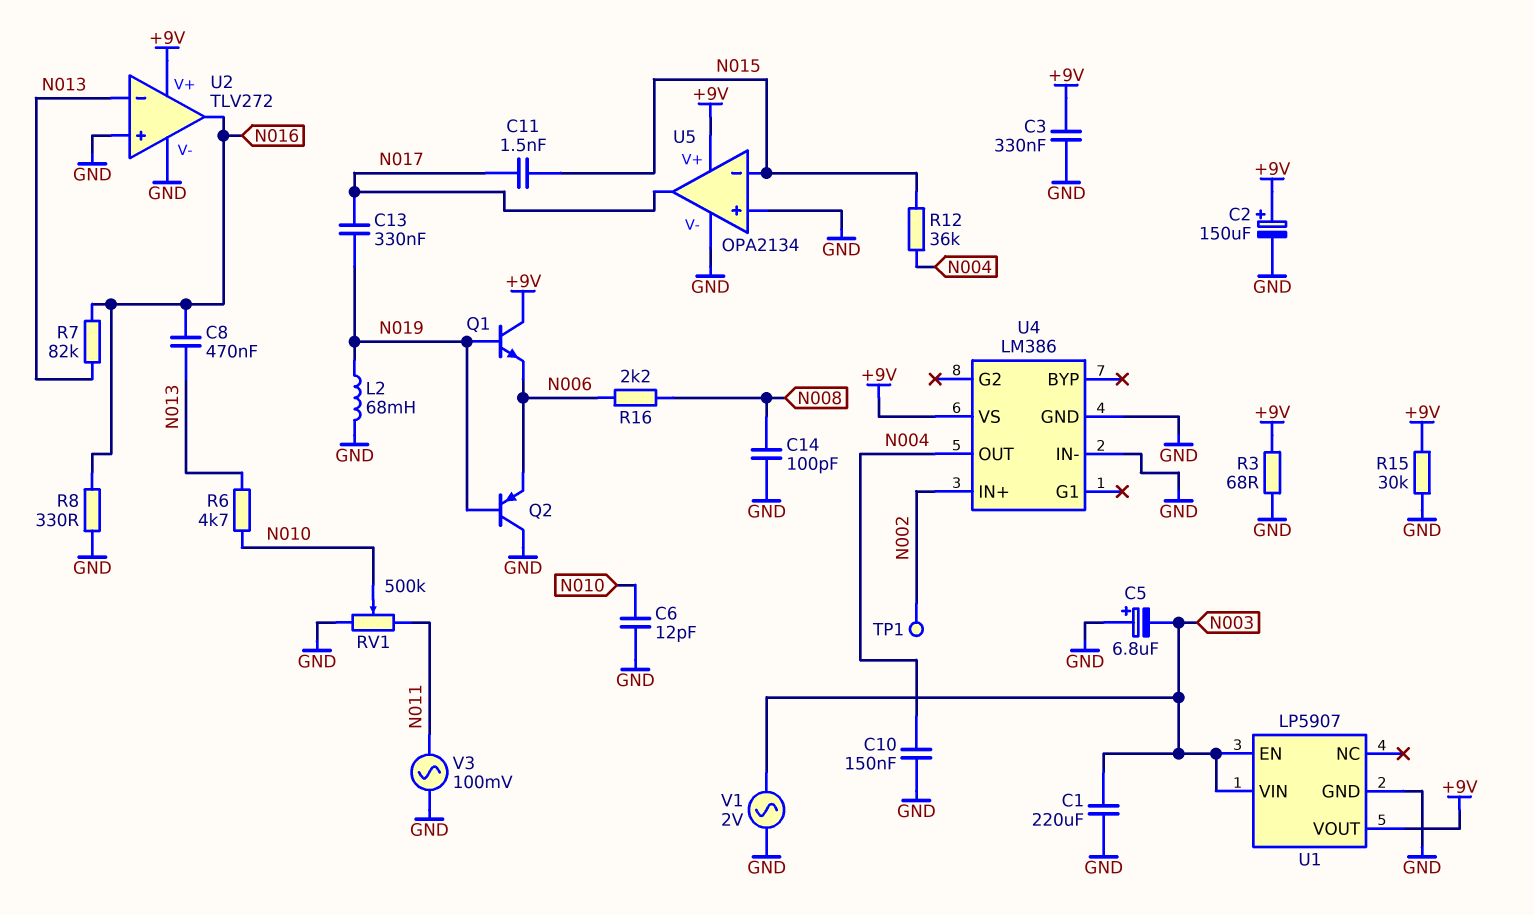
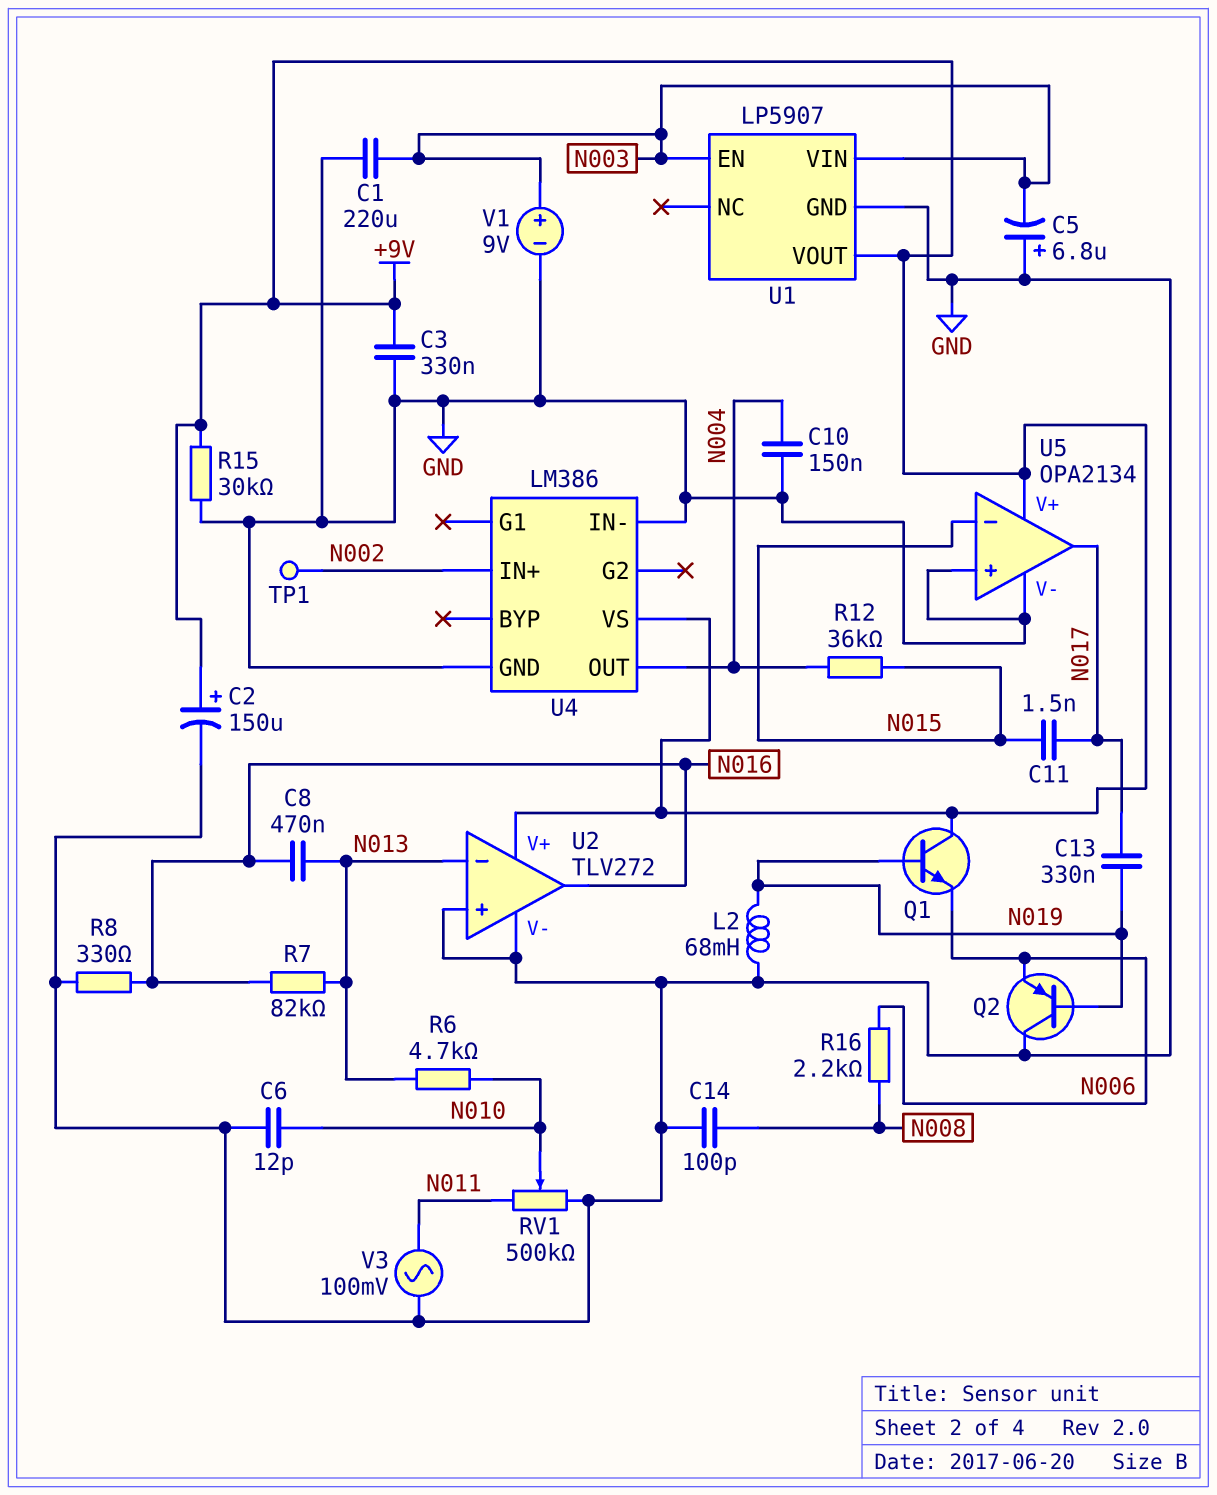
R3: 68 (+9V, GND) -> none
V1: AC 2V (GND, N003) -> 9V (plus N003, minus GND)

